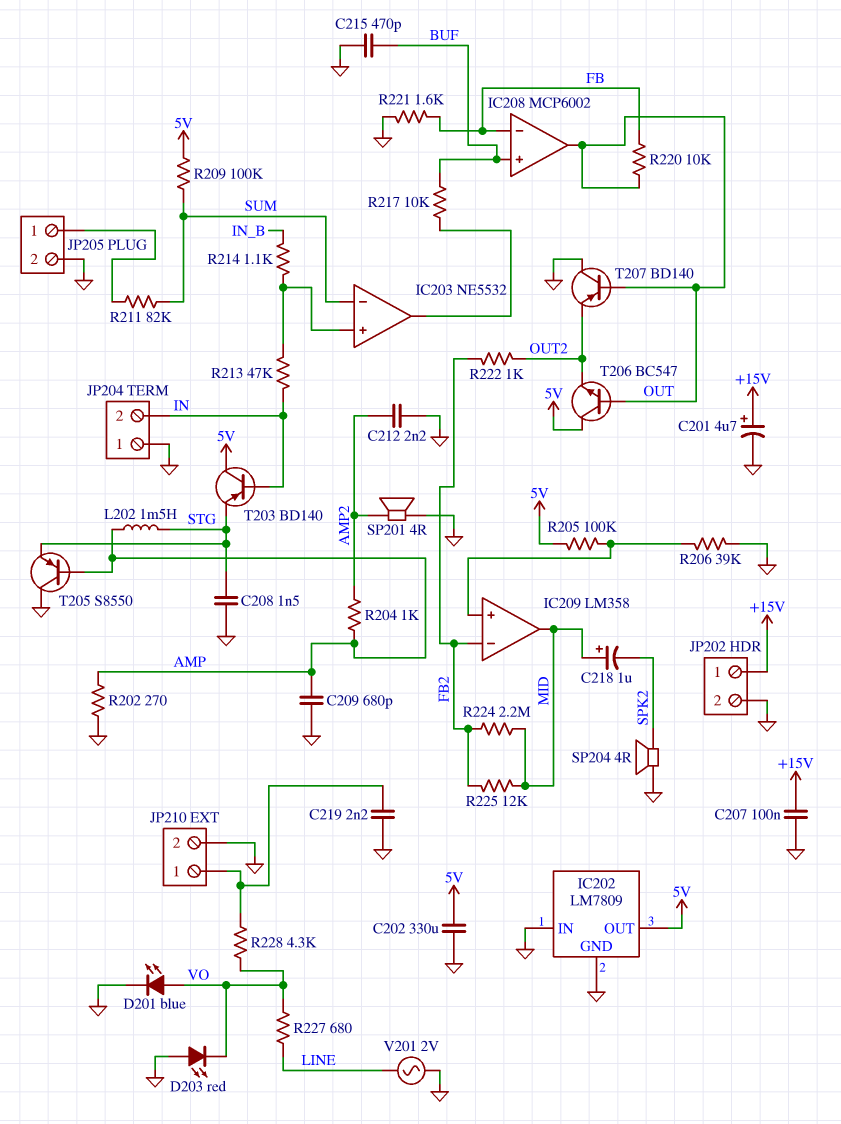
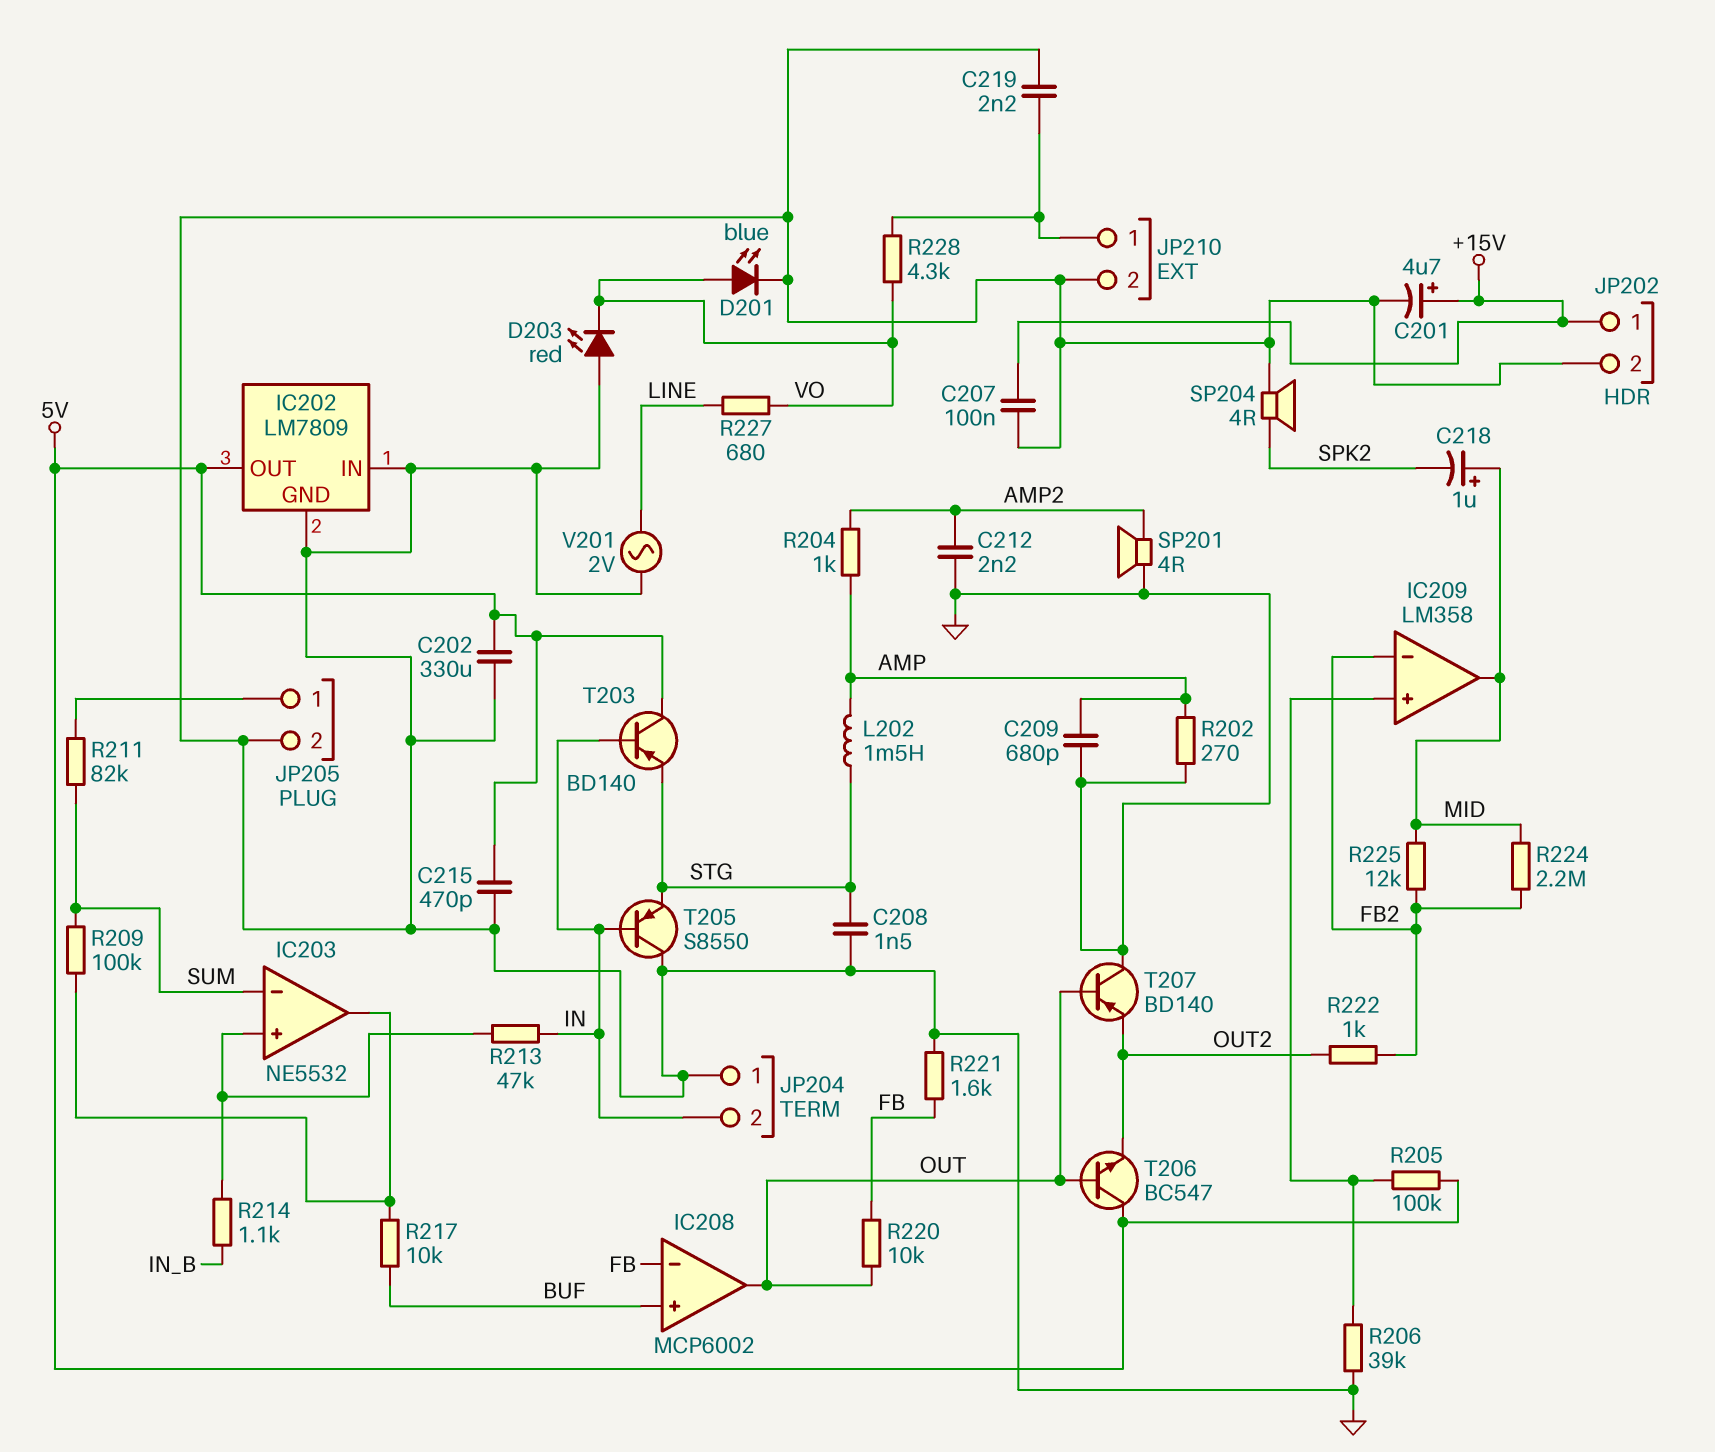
C215: 470pF (BUF, GND) -> 470pF (5V, GND)
R209: 100k (5V, SUM) -> 100k (IC203/out, SUM)
T205: PNP S8550 (B AMP, C GND, E STG) -> PNP S8550 (B IN, C GND, E STG)

